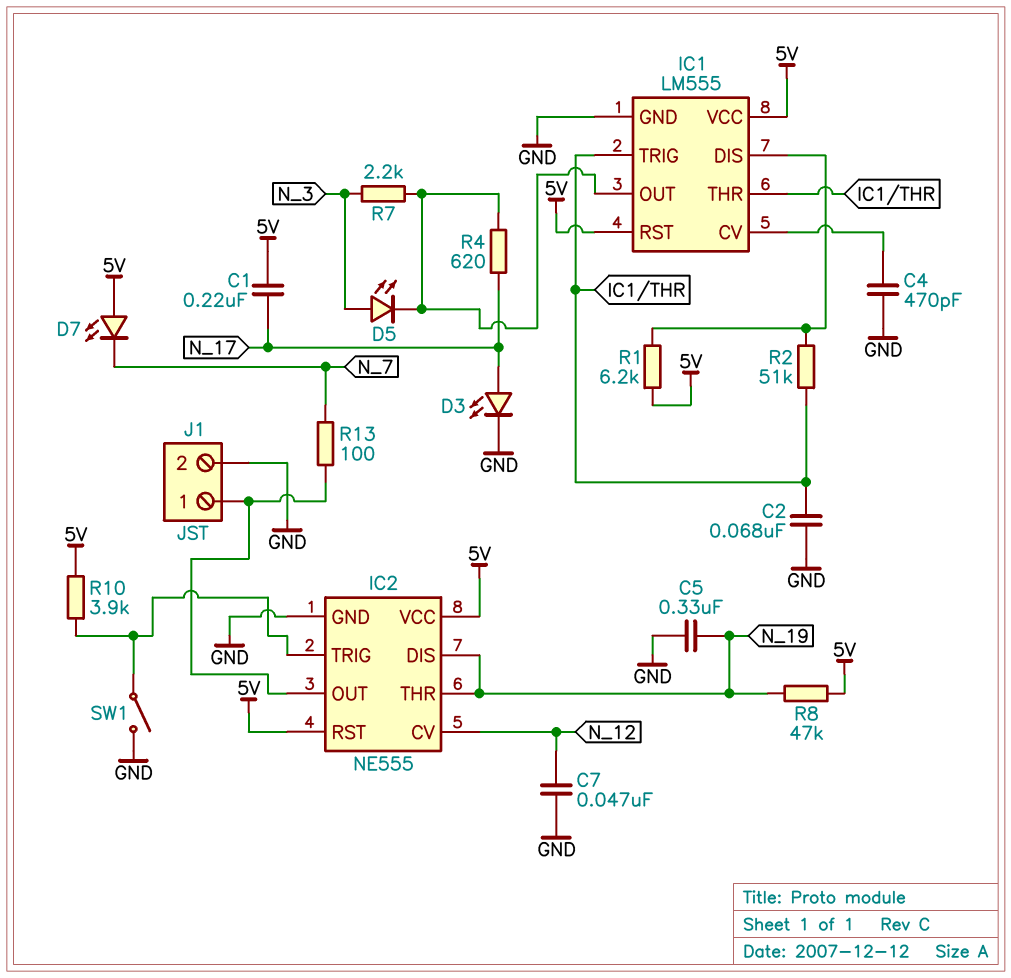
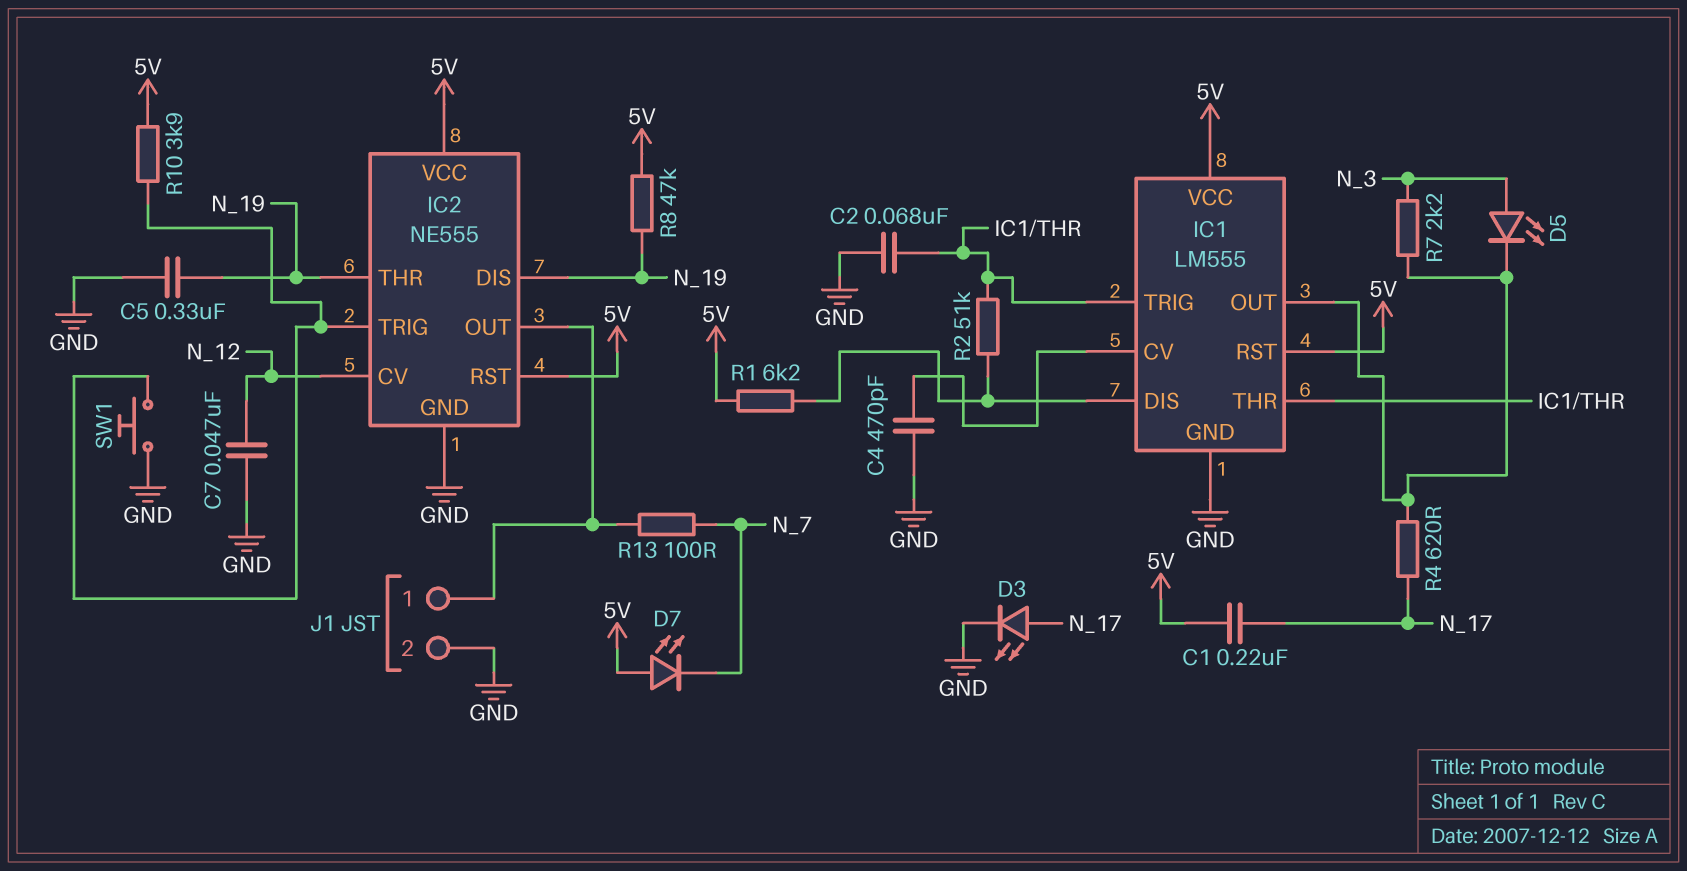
SW1: switch (GND, IC2/TRIG) -> button (GND, IC2/TRIG)

